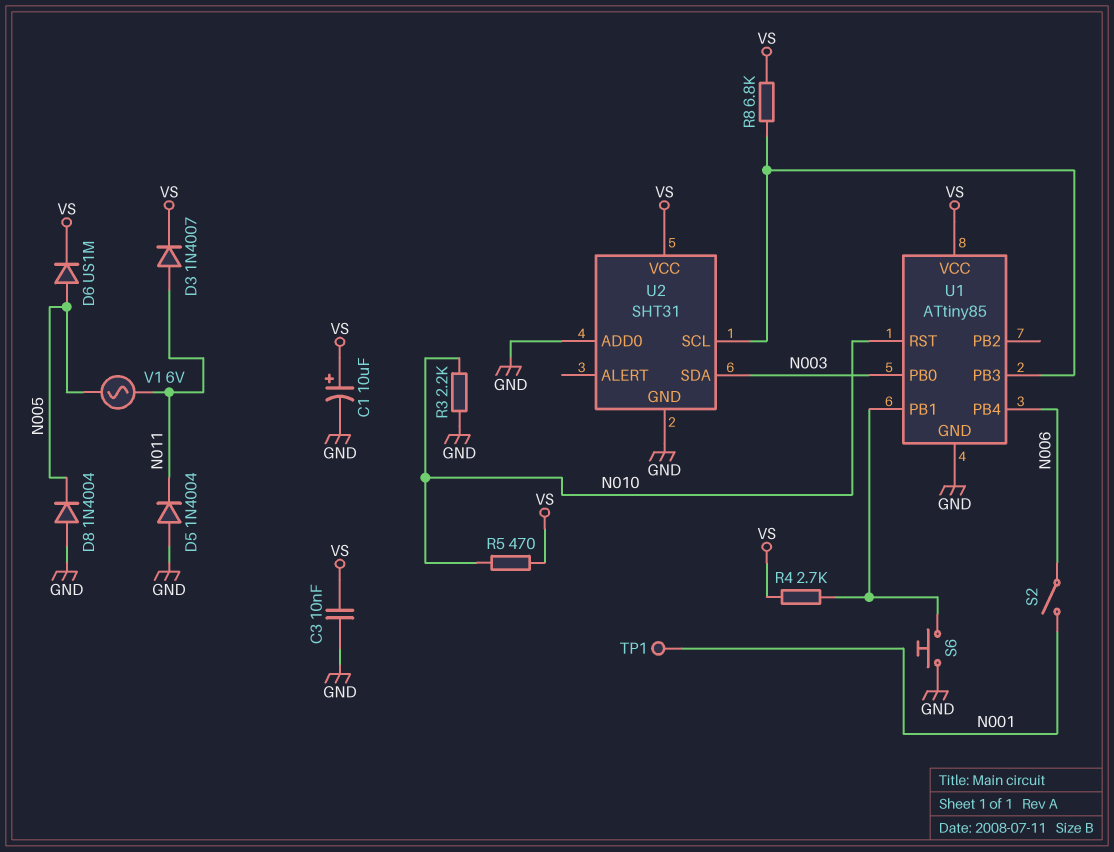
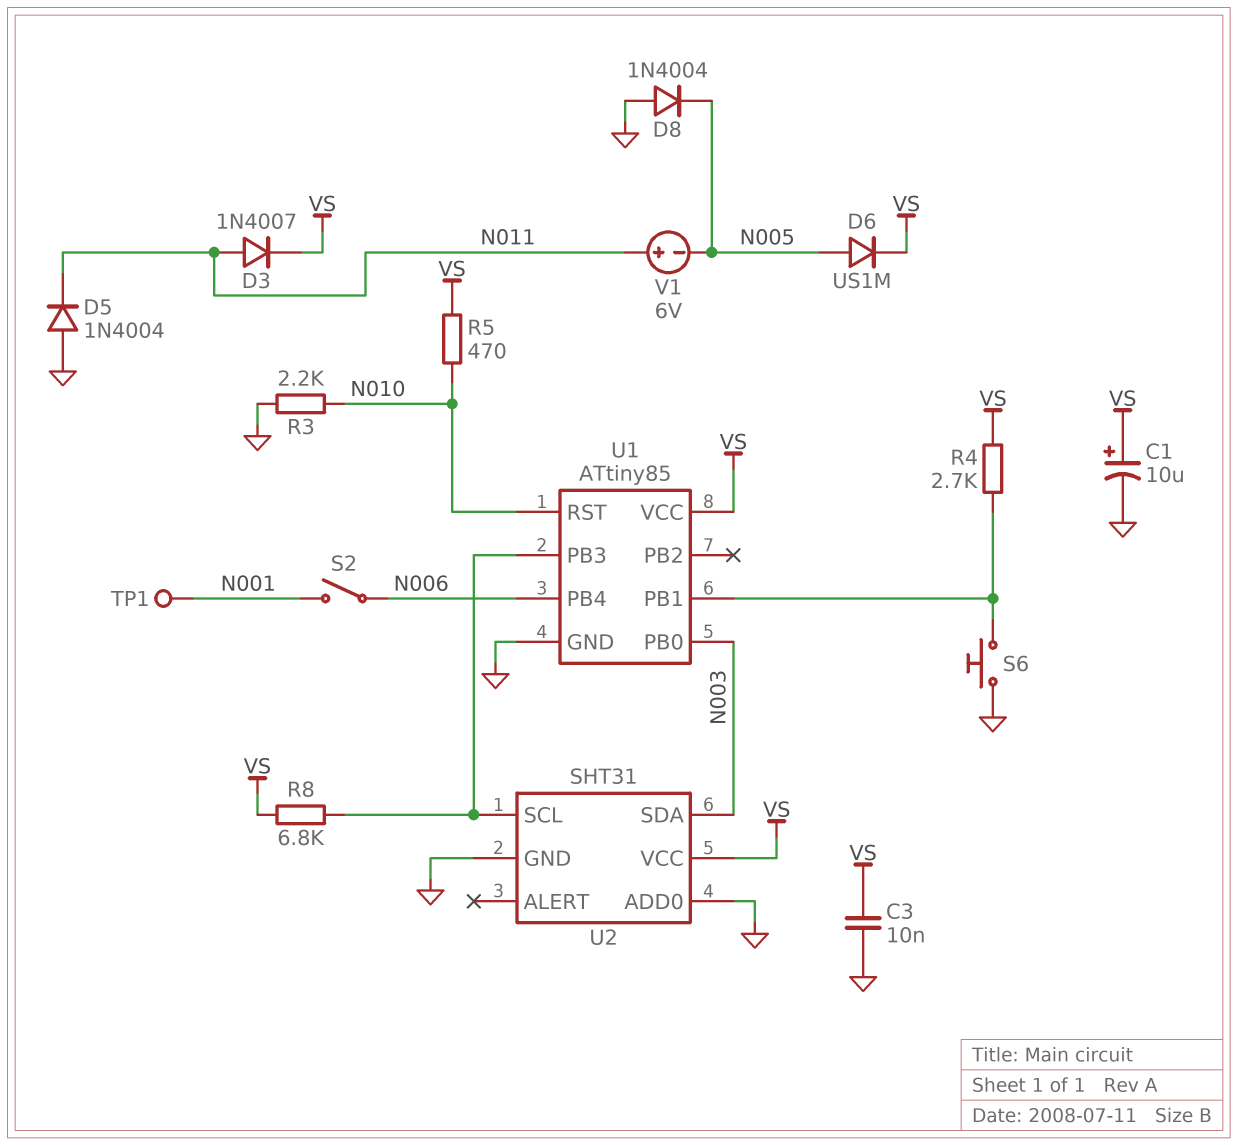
V1: AC 6V (N005, N011) -> 6V (plus N011, minus N005)

